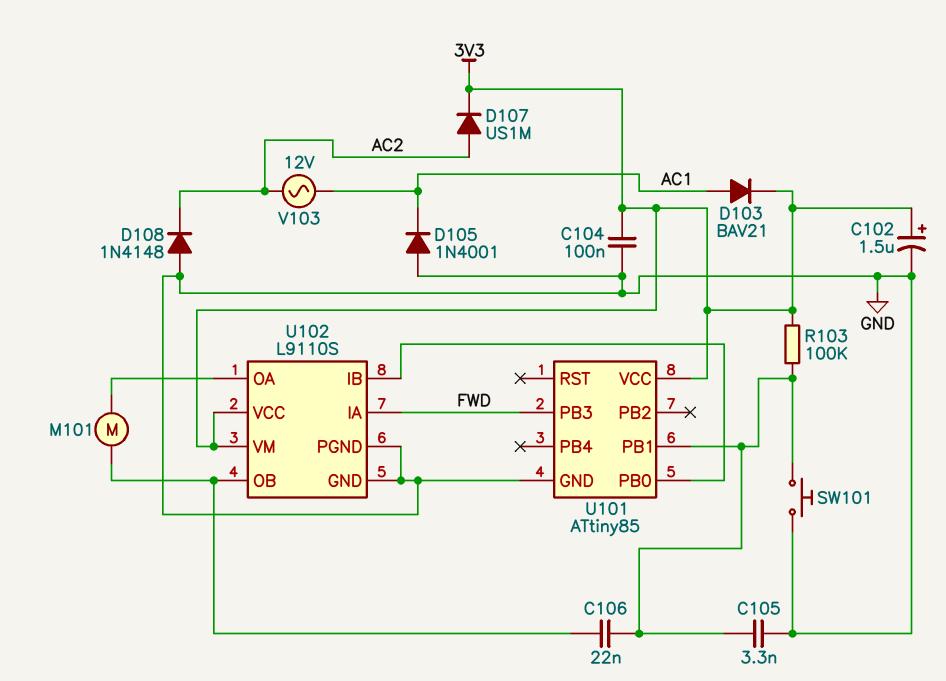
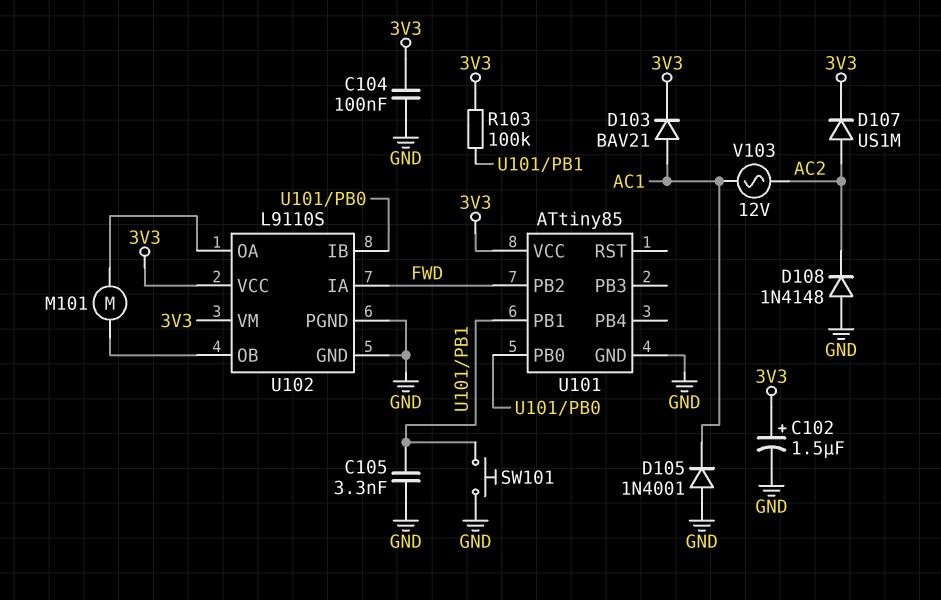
C106: 22nF (U101/PB1, U102/OB) -> none
U101 pin PB2: none -> FWD
U101 pin PB3: FWD -> none

